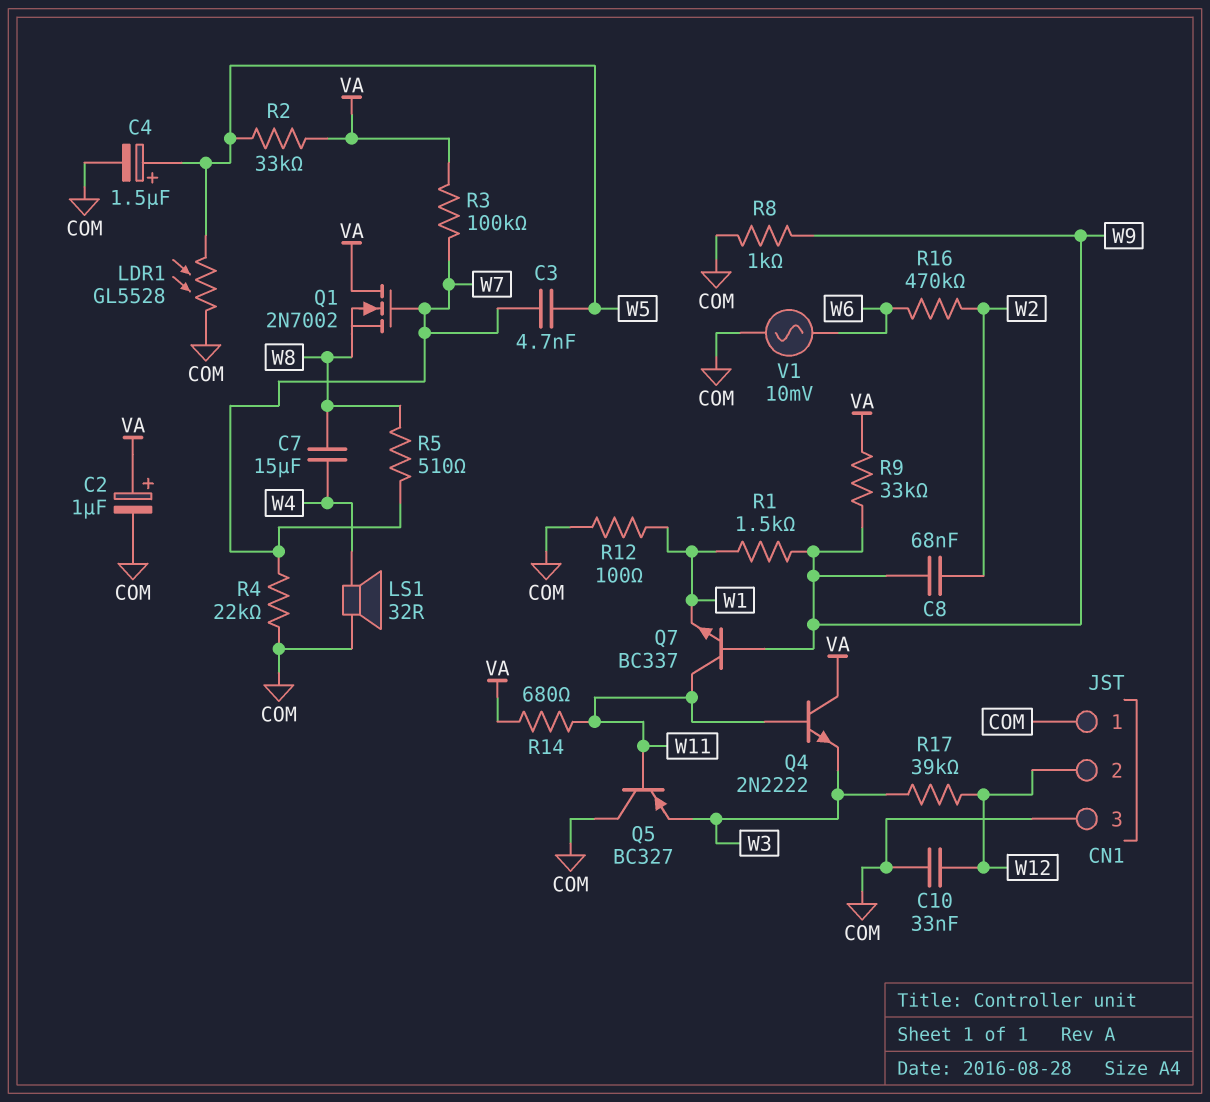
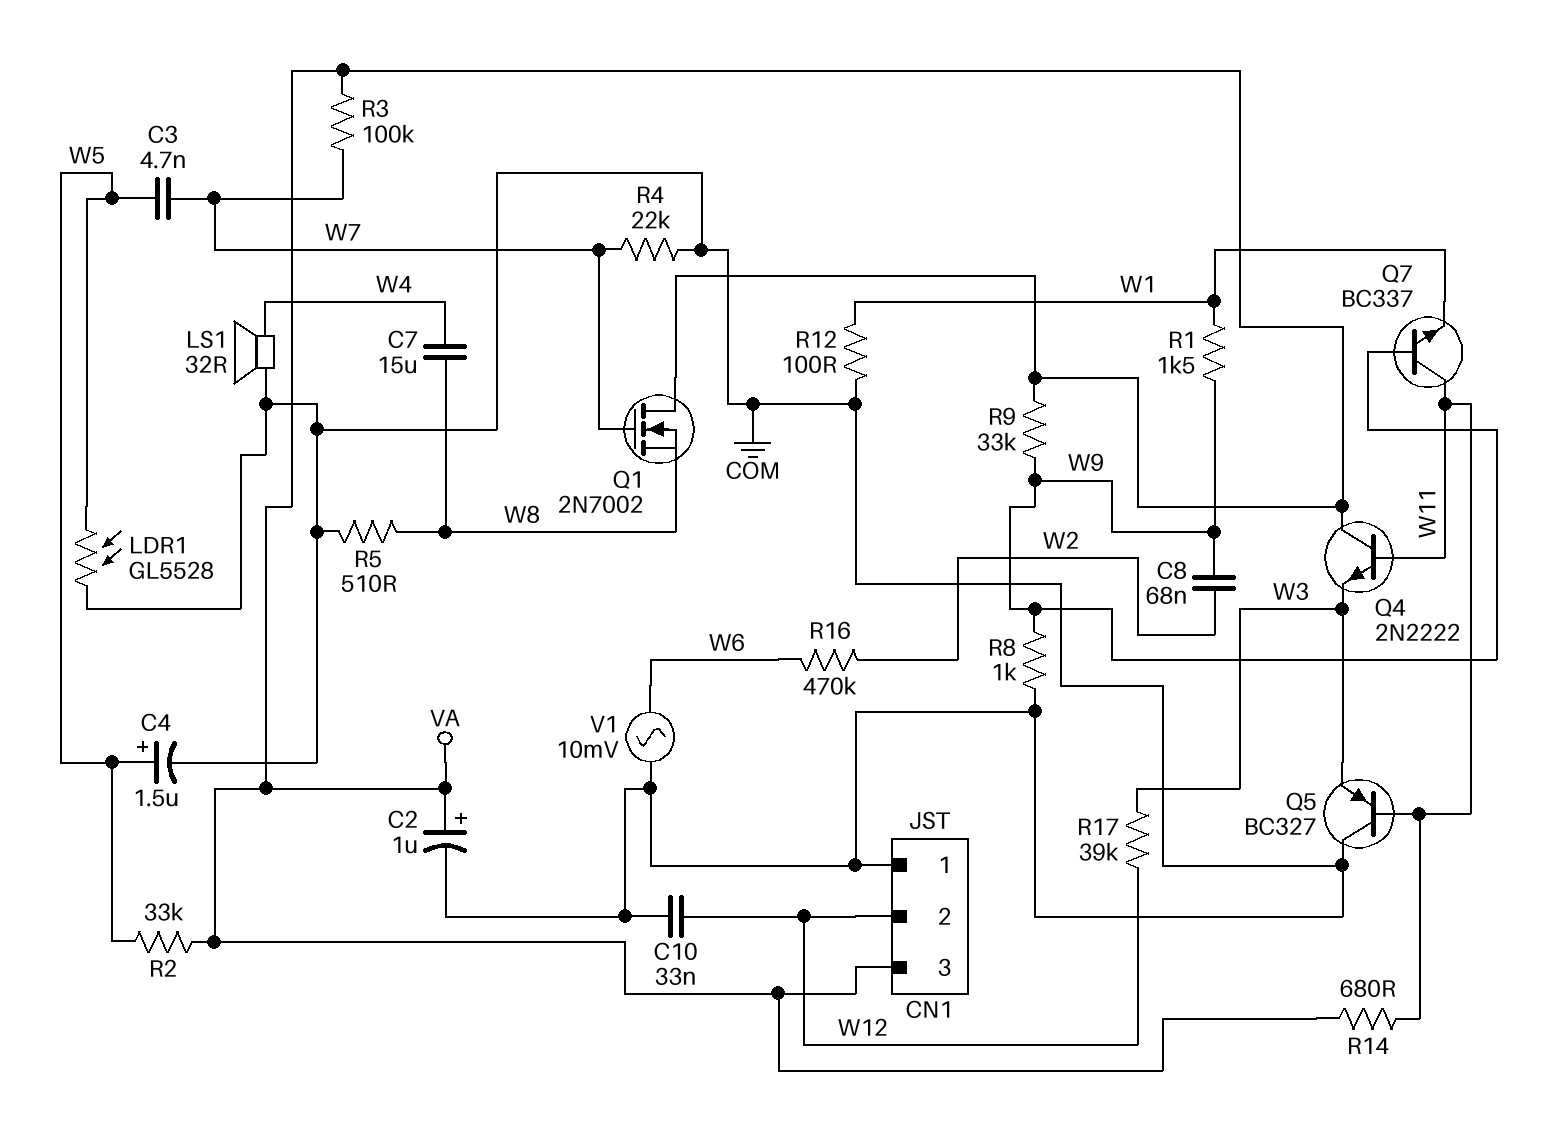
CN1 pin 3: COM -> VA
R5: 510 (W7, W8) -> 510 (COM, W8)

